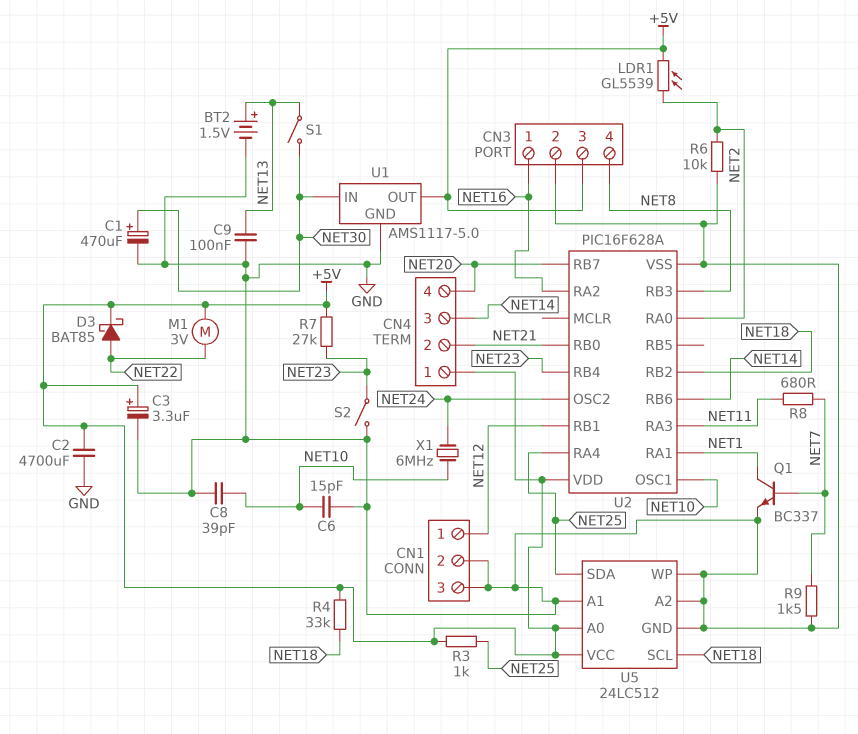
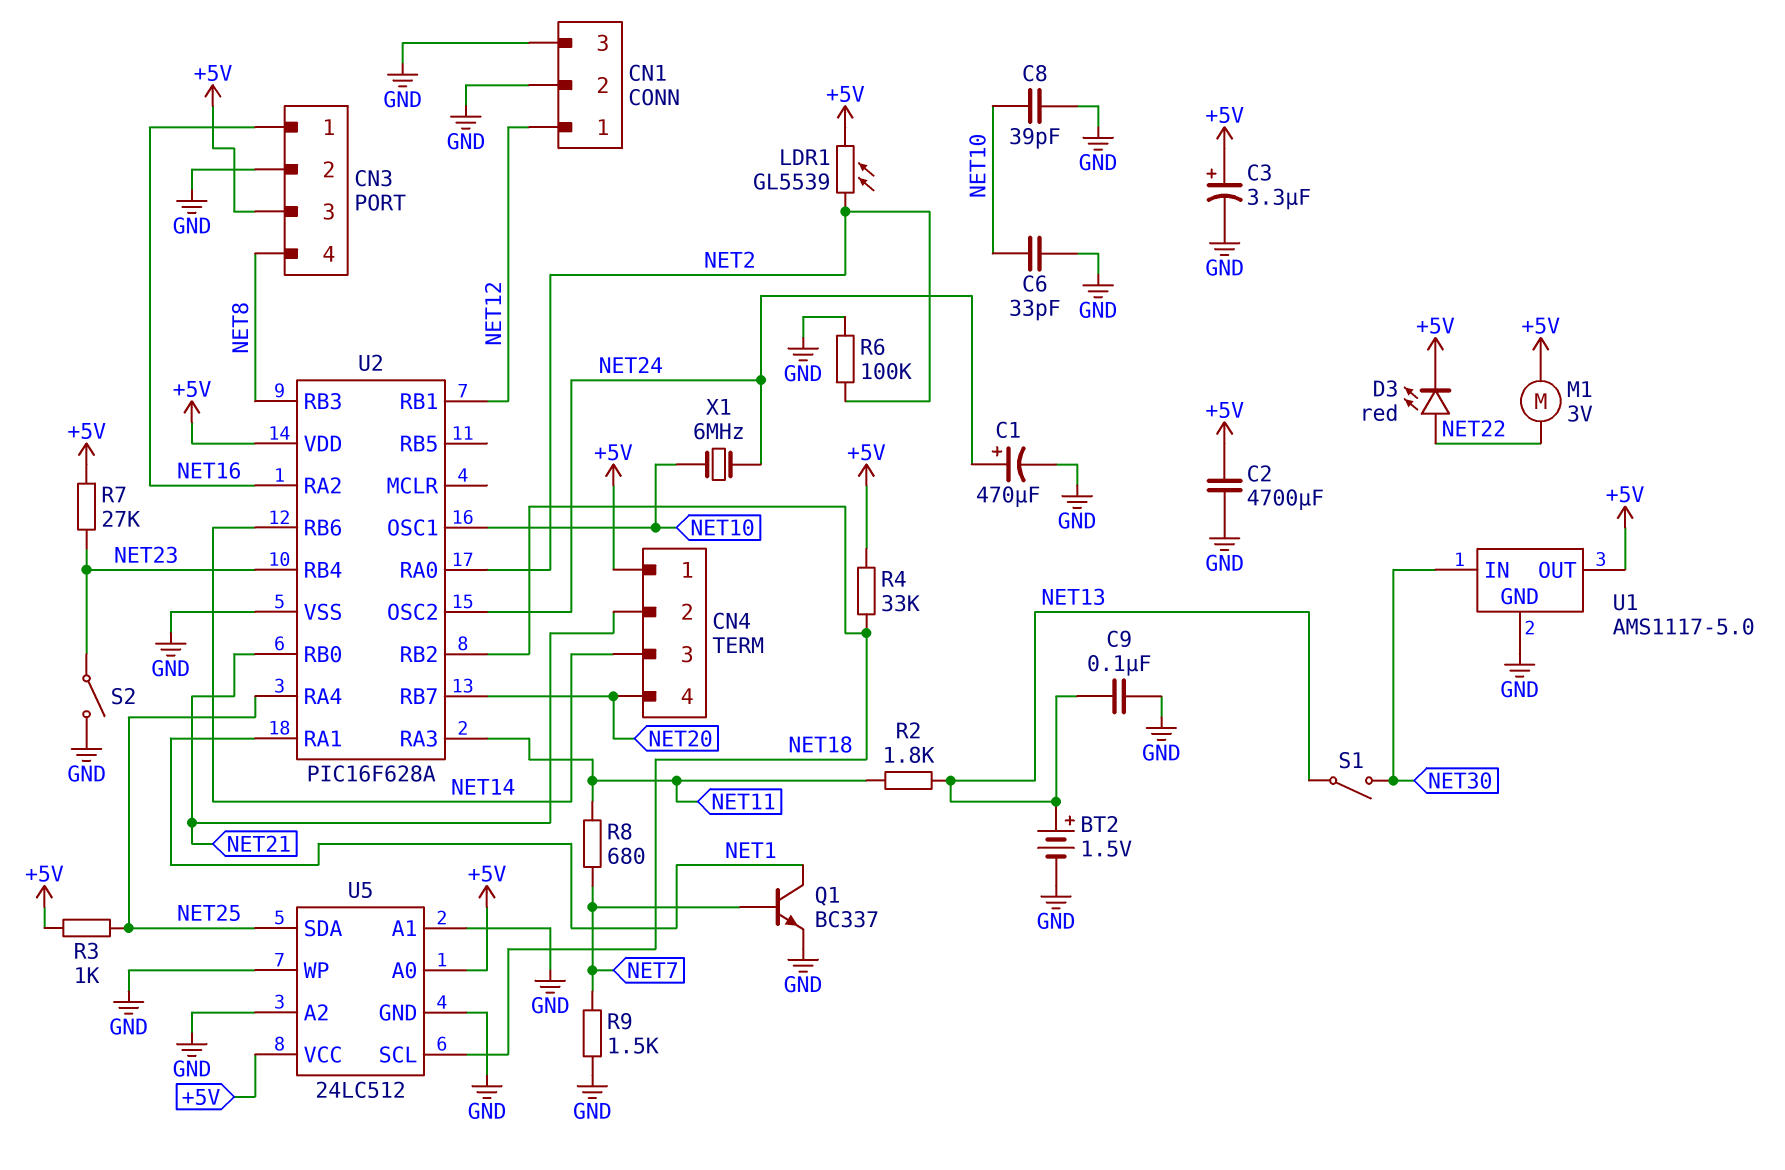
C1: 470uF (plus NET30, minus GND) -> 470uF (plus NET24, minus GND)
C6: 15pF (GND, NET10) -> 33pF (GND, NET10)
D3: schottky BAT85 (A NET22, K +5V) -> LED red (A NET22, K +5V)
R2: none -> 1.8k (NET11, NET13)
R6: 10k (GND, NET2) -> 100k (GND, NET2)

